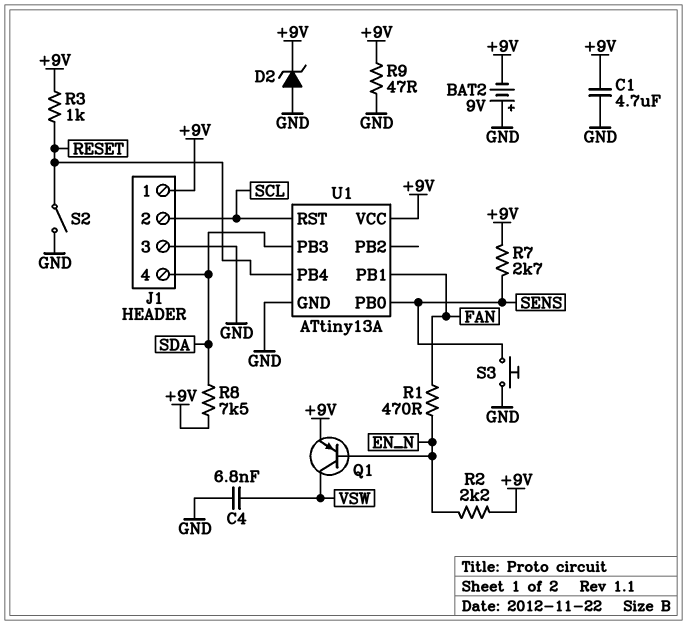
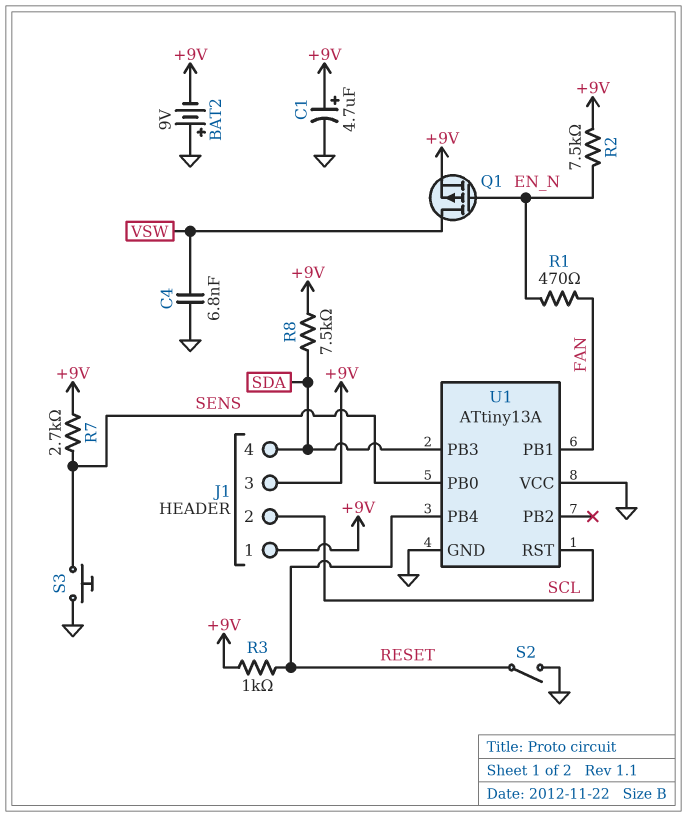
C1: 4.7uF (+9V, GND) -> 4.7uF (plus +9V, minus GND)
D2: zener (A GND, K +9V) -> none
J1 pin 3: GND -> +9V
Q1: PNP (B EN_N, C VSW, E +9V) -> PMOS (G EN_N, D VSW, S +9V)
R2: 2.2k (+9V, EN_N) -> 7.5k (+9V, EN_N)
R9: 47 (+9V, GND) -> none
U1 pin VCC: +9V -> GND

